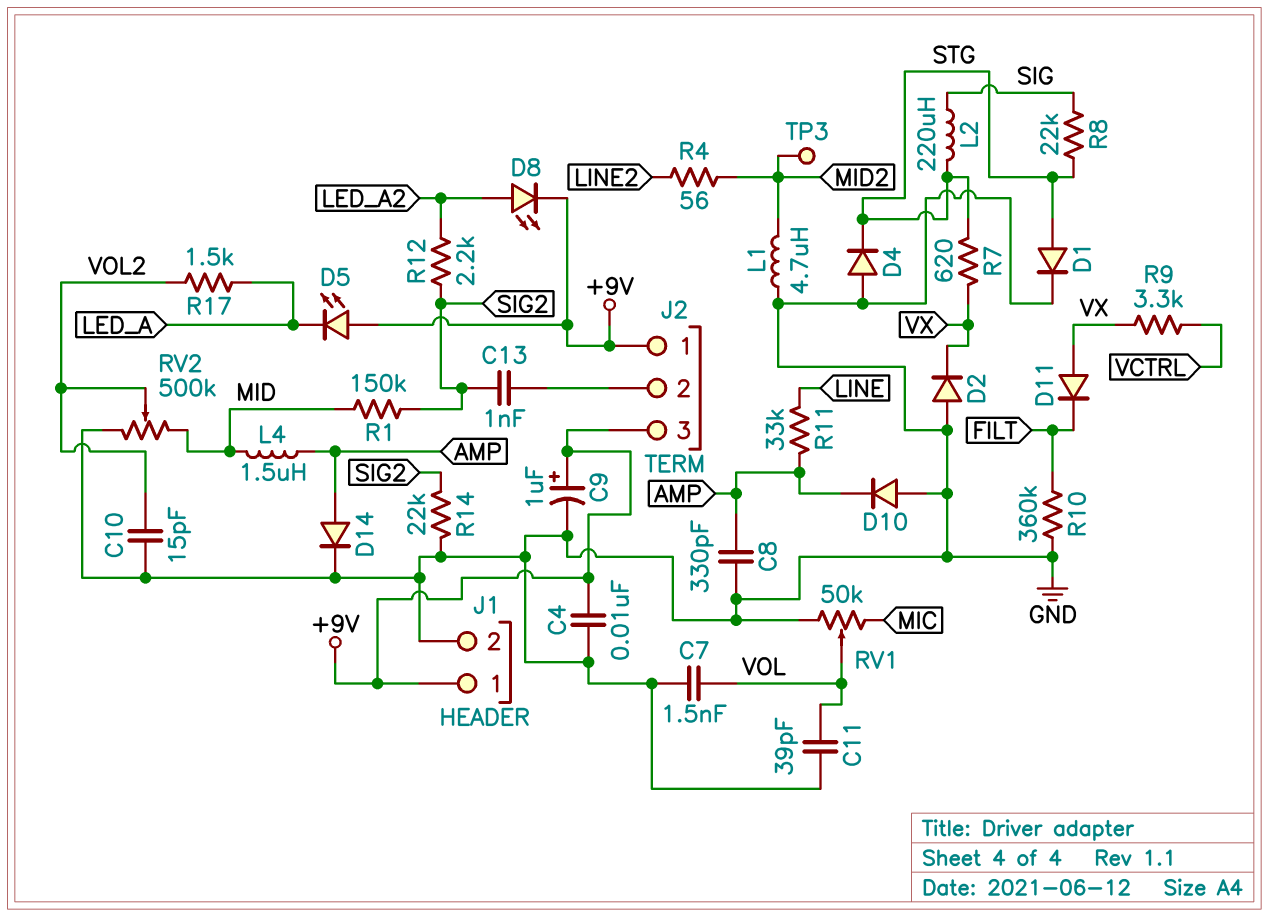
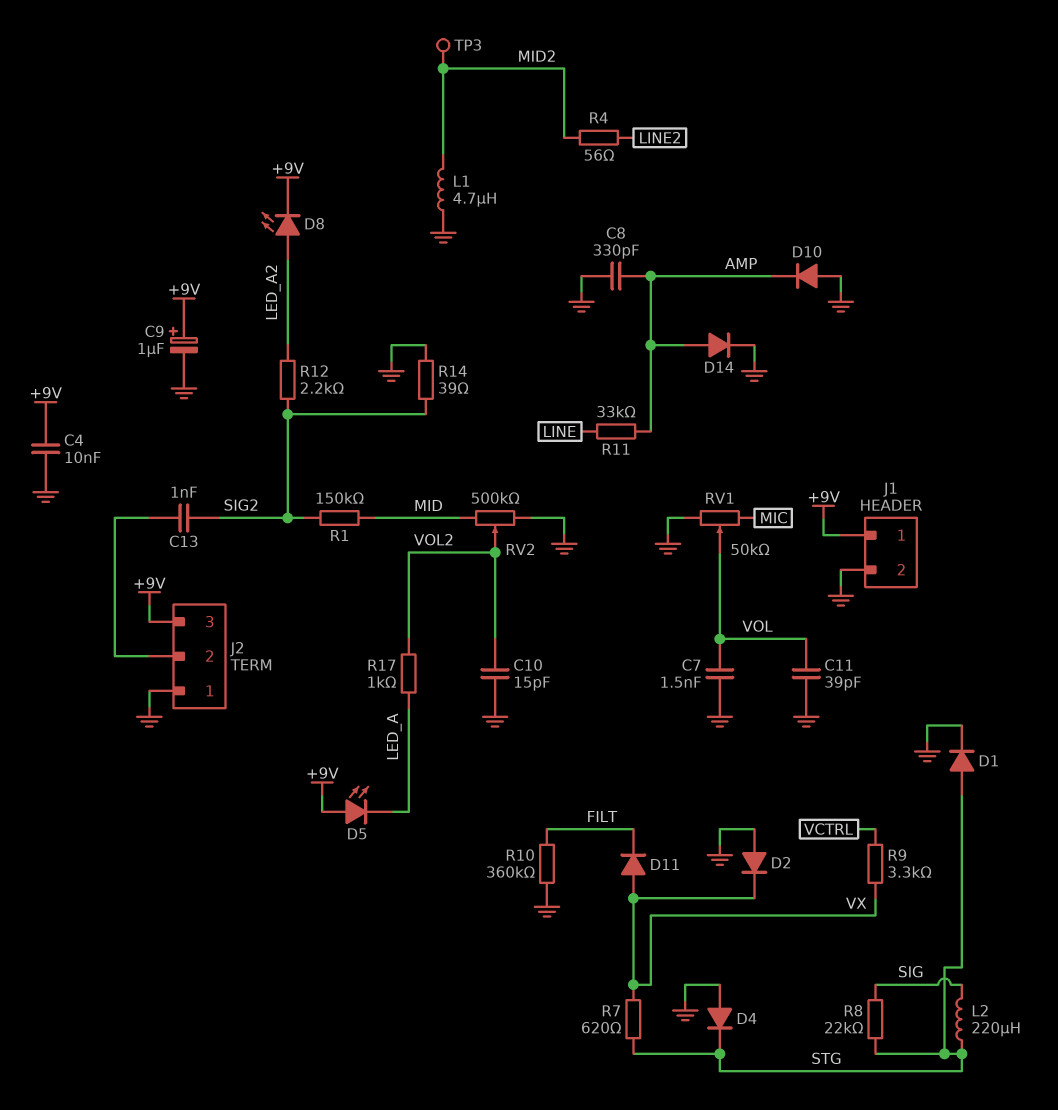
J2 pin 1: +9V -> GND
L4: 1.5uH (AMP, MID) -> none
R14: 22k (GND, SIG2) -> 39 (GND, SIG2)
R17: 1.5k (LED_A, VOL2) -> 1k (LED_A, VOL2)

